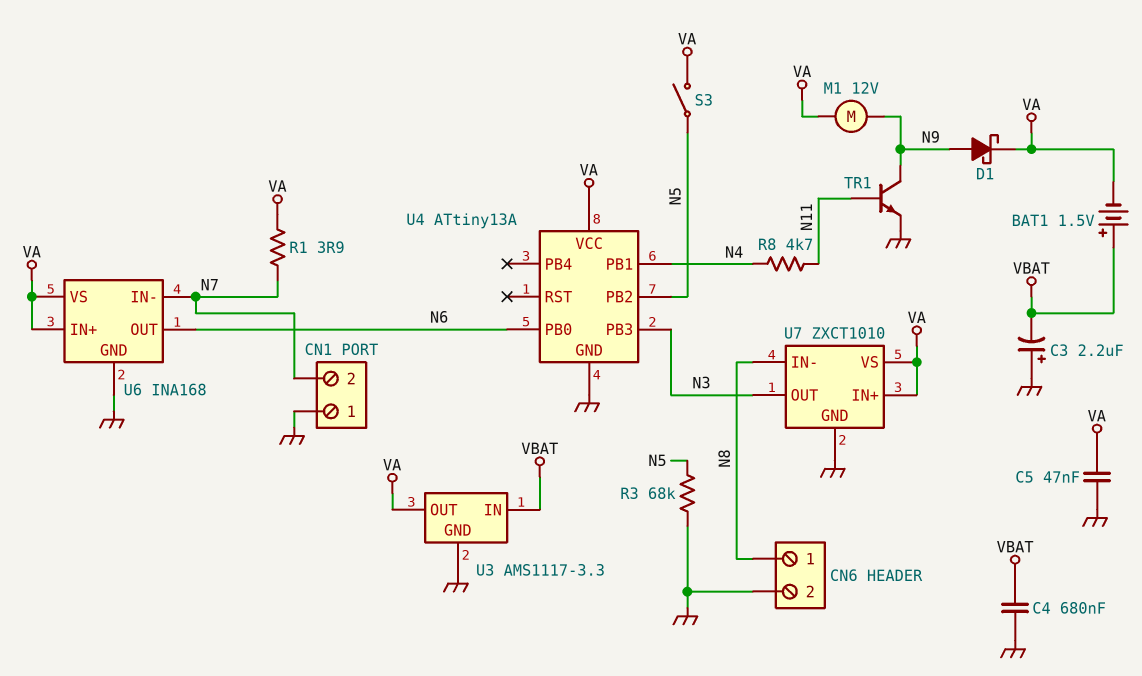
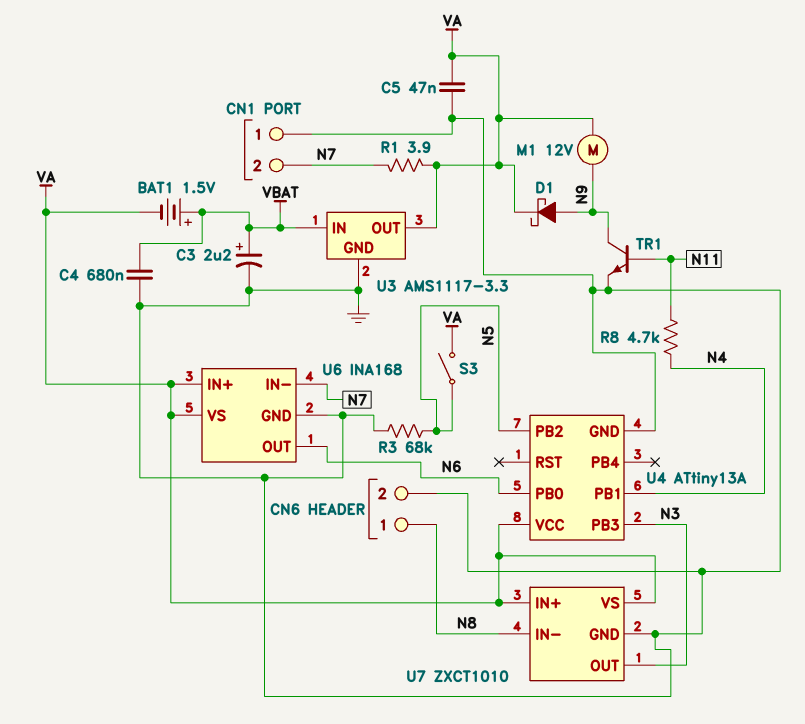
C3: 2.2uF (plus GND, minus VBAT) -> 2.2uF (plus VBAT, minus GND)

